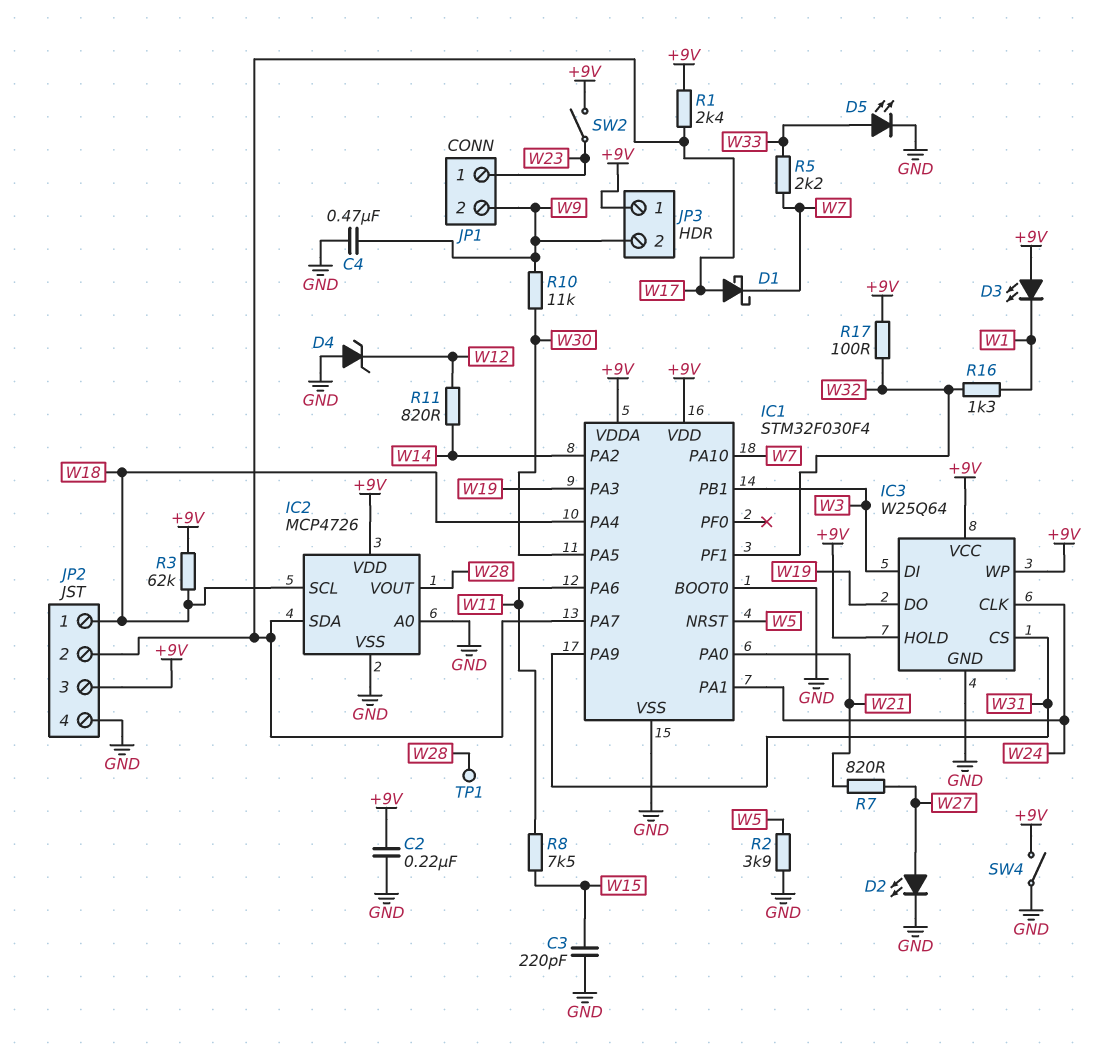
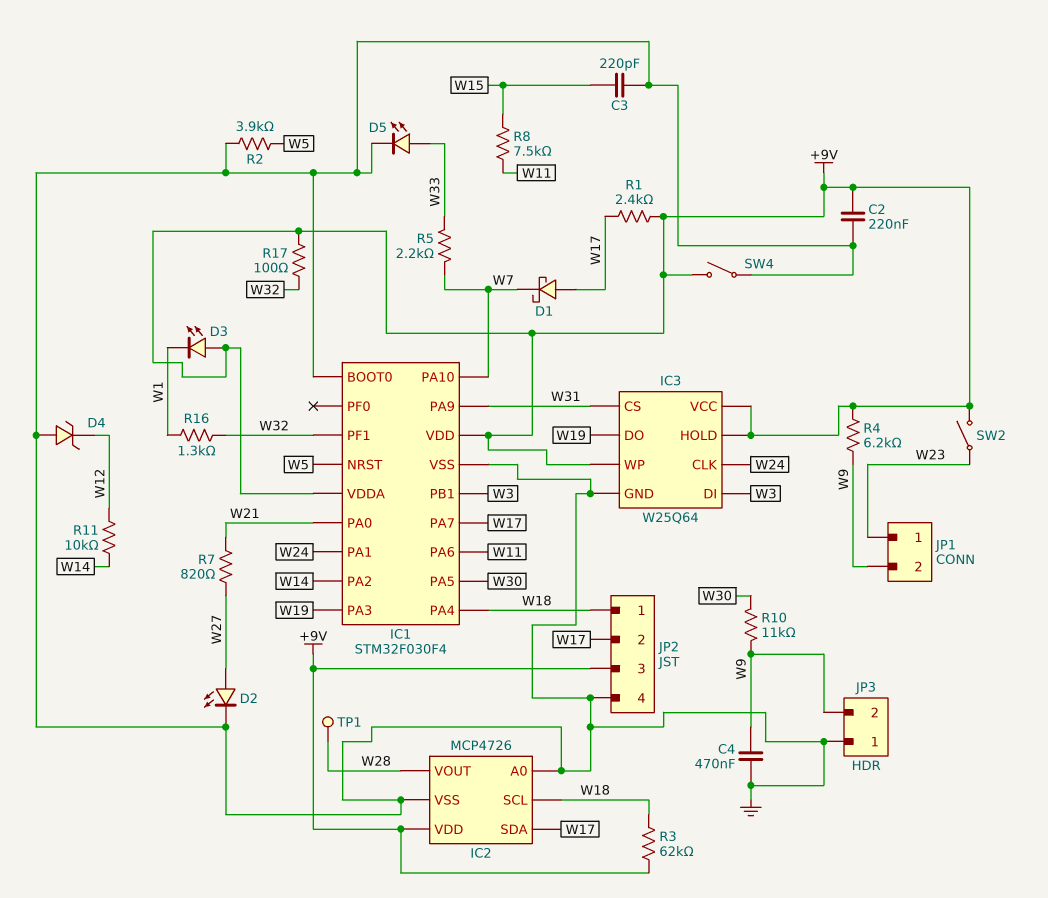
JP3 pin 1: +9V -> GND
R4: none -> 6.2k (+9V, W9)
R11: 820 (W12, W14) -> 10k (W12, W14)

